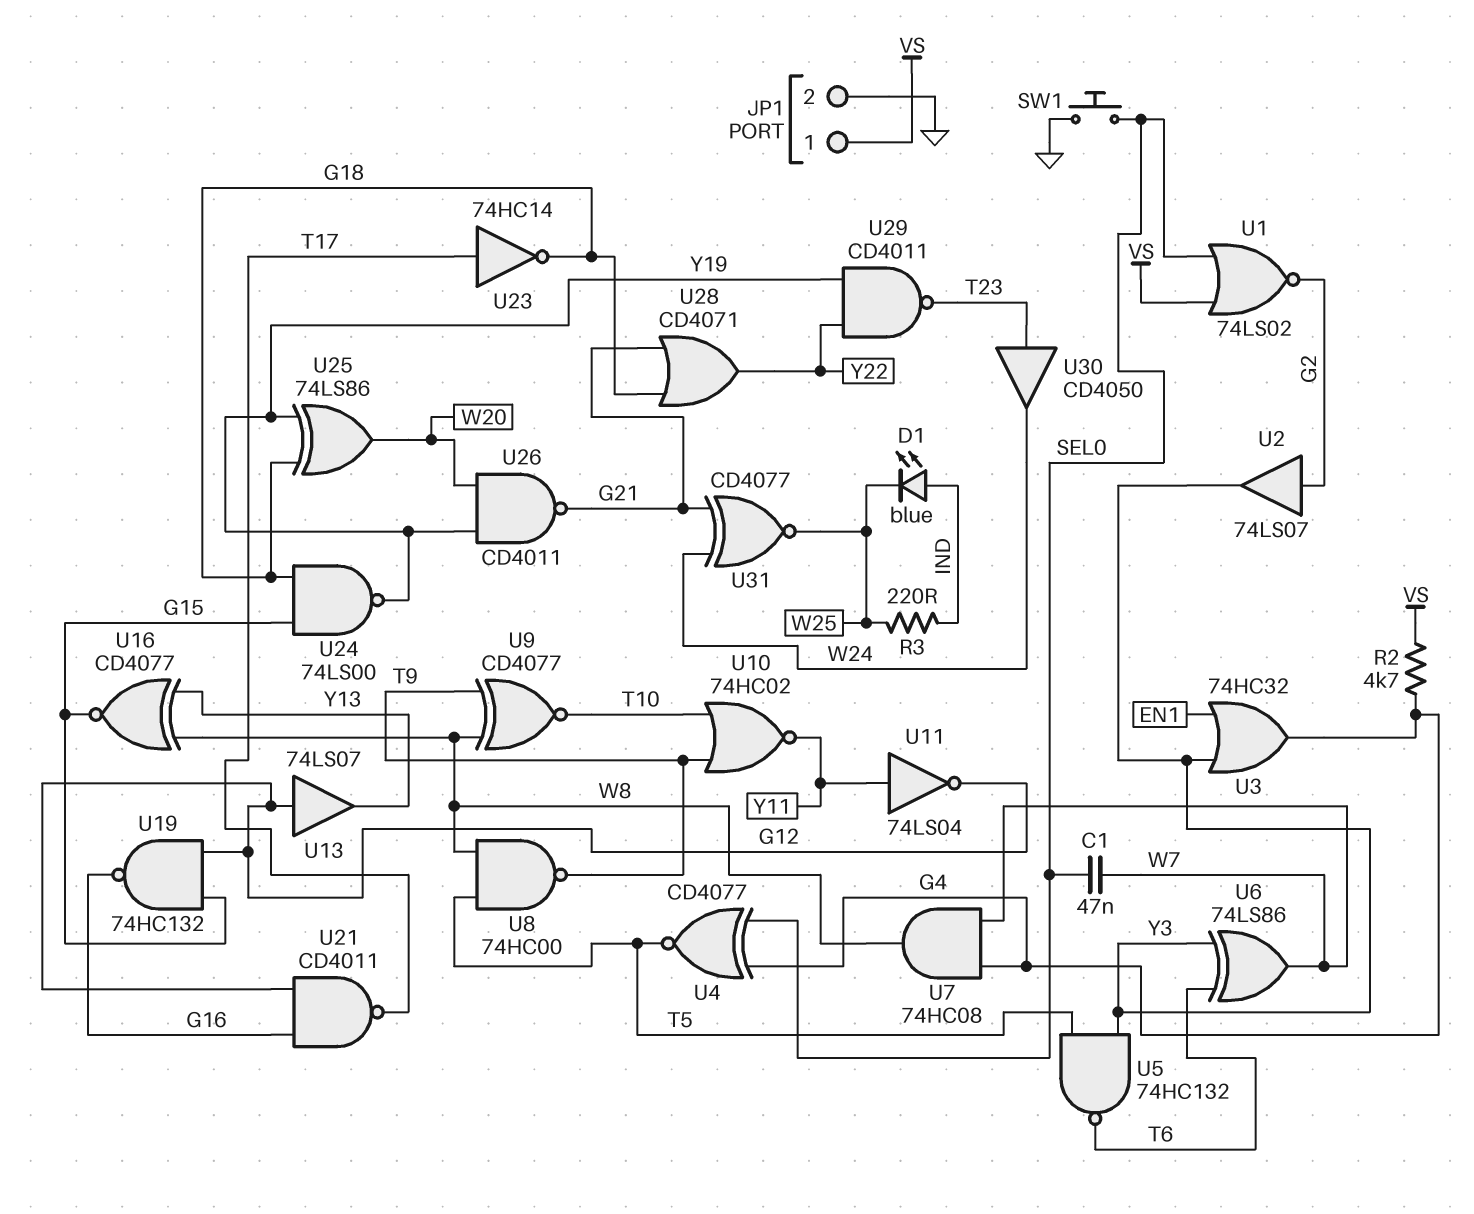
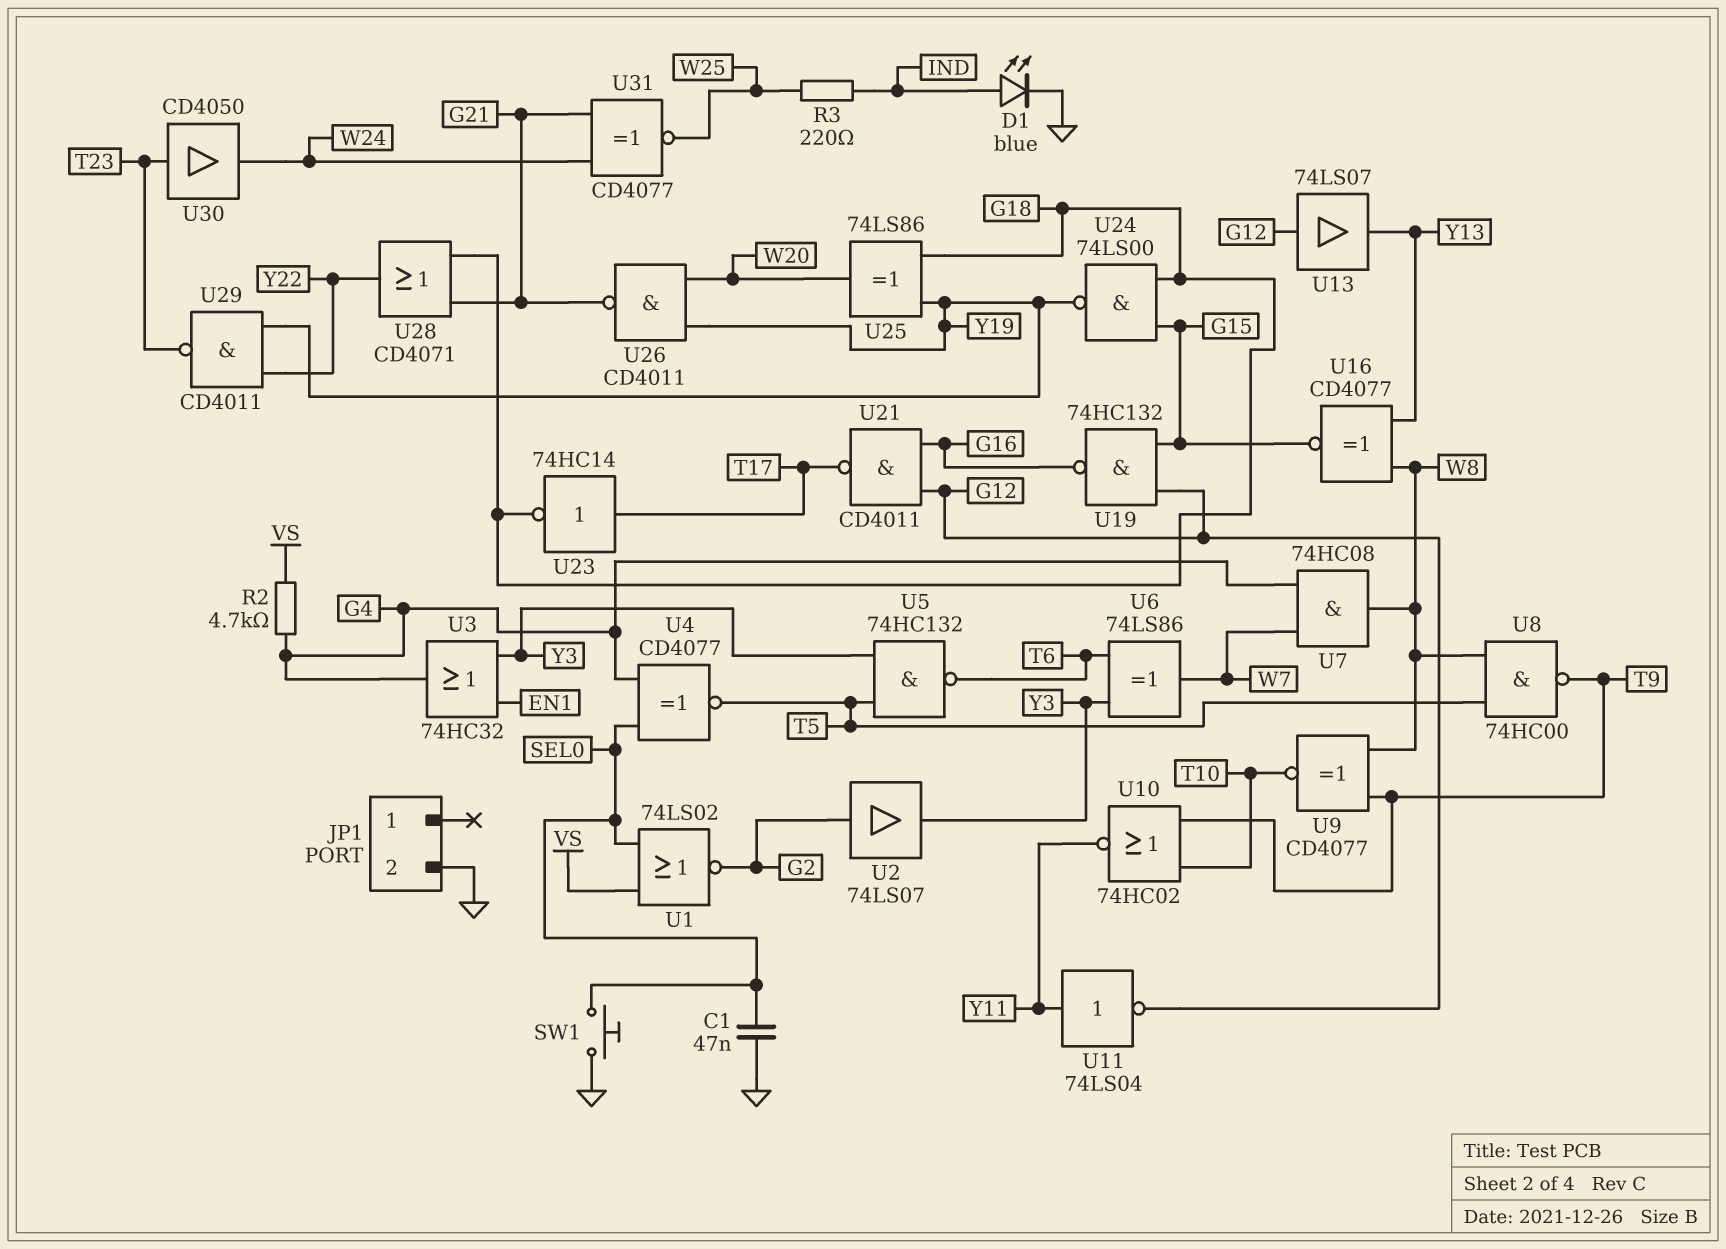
C1: 47nF (SEL0, W7) -> 47nF (GND, SEL0)
D1: LED blue (A IND, K W25) -> LED blue (A IND, K GND)
JP1 pin 1: VS -> none

